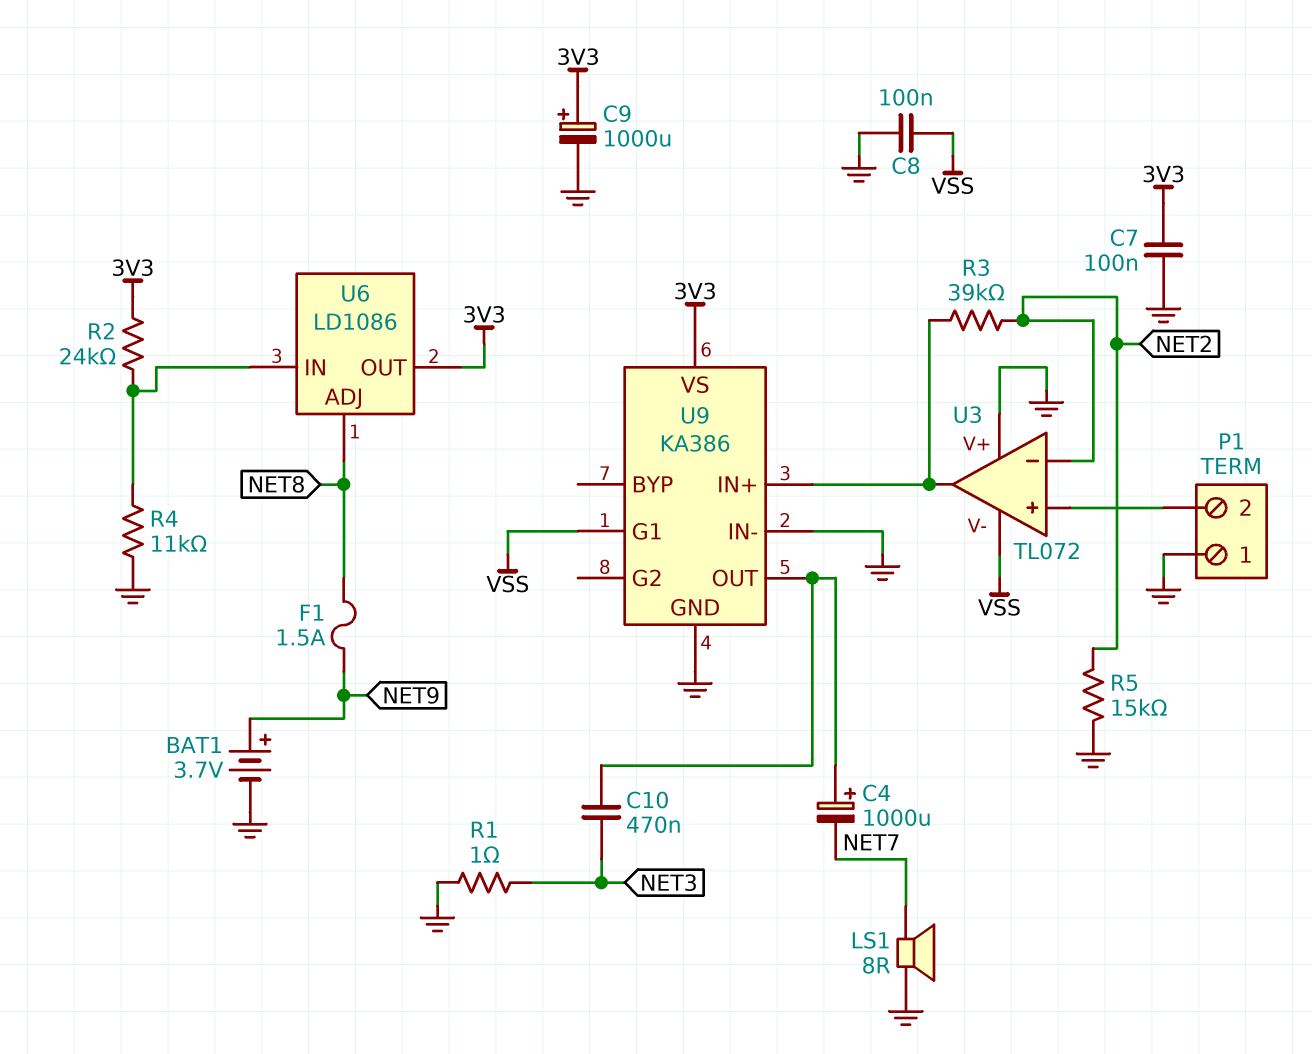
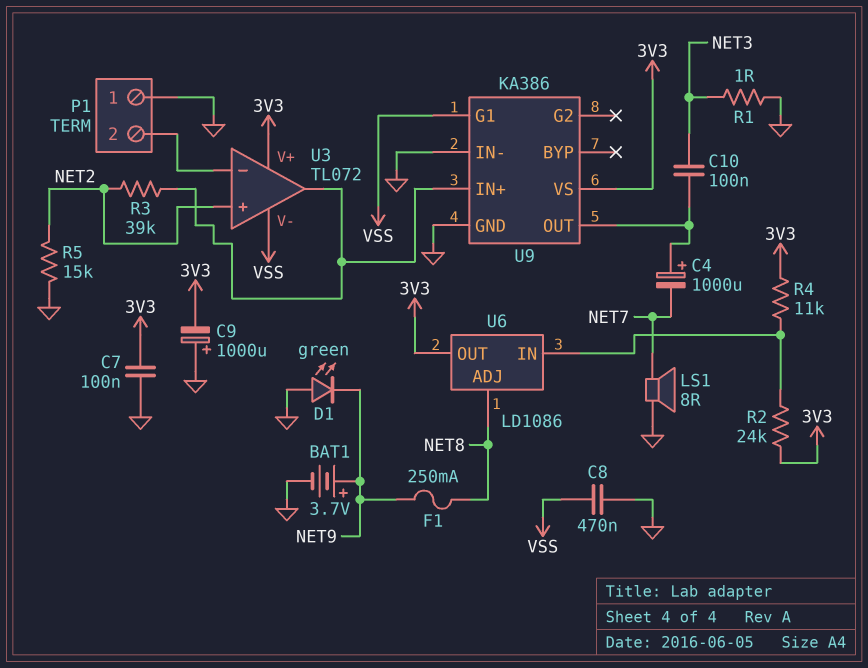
C8: 100nF (GND, VSS) -> 470nF (GND, VSS)
C9: 1000uF (plus 3V3, minus GND) -> 1000uF (plus GND, minus 3V3)
C10: 470nF (NET3, U9/OUT) -> 100nF (NET3, U9/OUT)
D1: none -> LED green (A GND, K NET9)
F1: 1.5A (NET8, NET9) -> 250mA (NET8, NET9)
R4: 11k (GND, U6/IN) -> 11k (3V3, U6/IN)
U3 pin V+: GND -> 3V3
U3 pin in+: P1/2 -> NET2
U3 pin in-: NET2 -> P1/2

